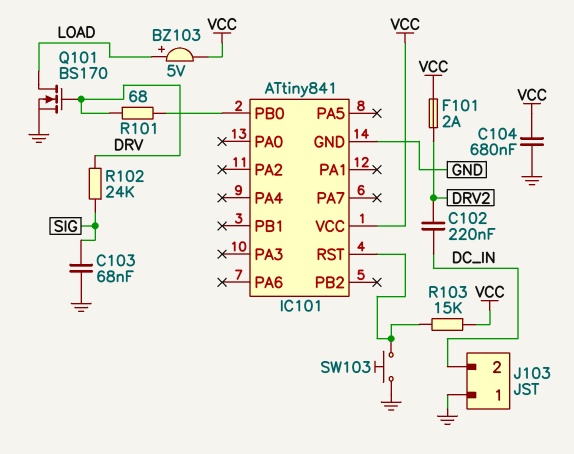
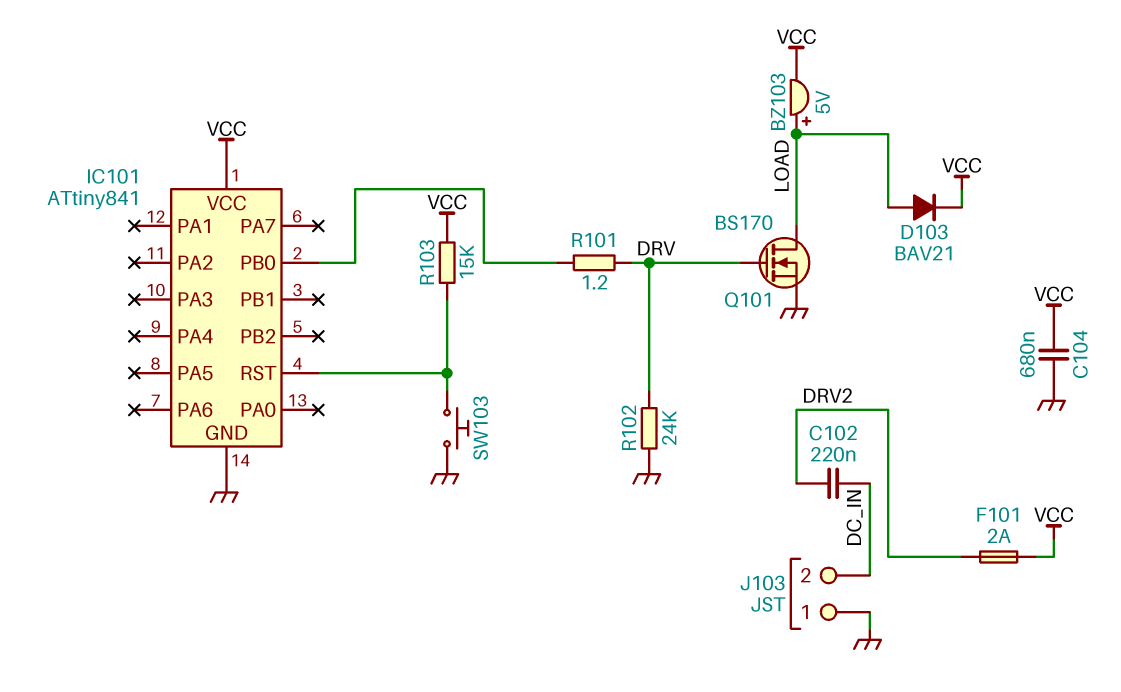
C103: 68nF (GND, SIG) -> none
D103: none -> diode BAV21 (A LOAD, K VCC)
R101: 68 (DRV, IC101/PB0) -> 1.2 (DRV, IC101/PB0)
R102: 24k (DRV, SIG) -> 24k (DRV, GND)

